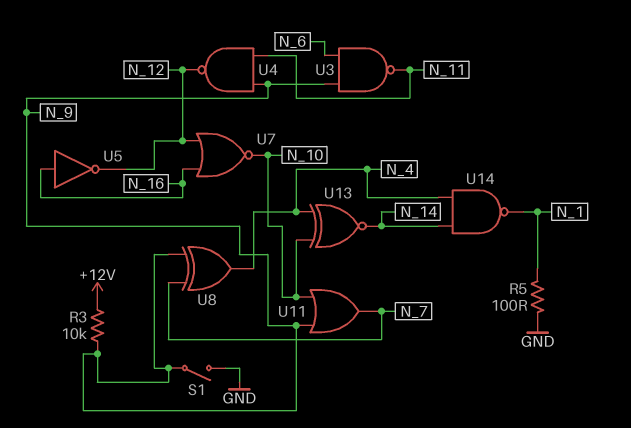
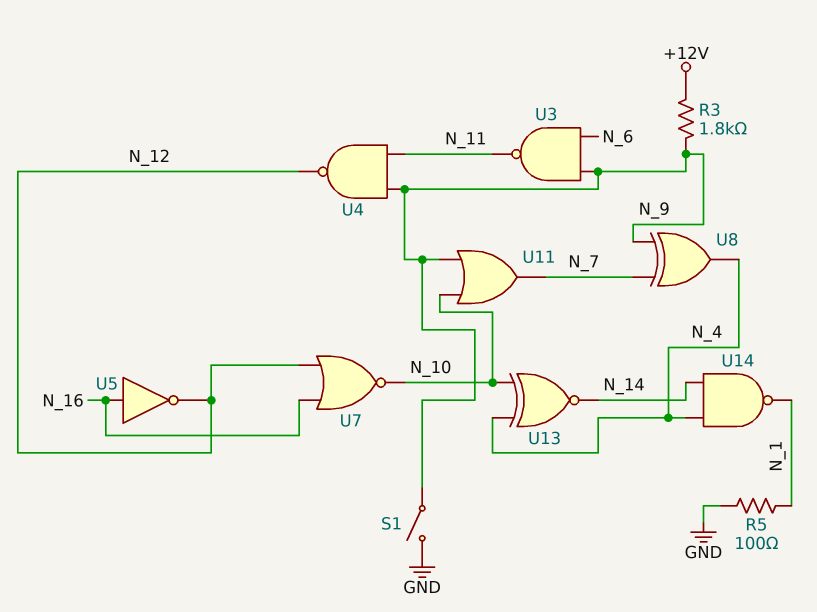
R3: 10k (+12V, N_9) -> 1.8k (+12V, N_9)

